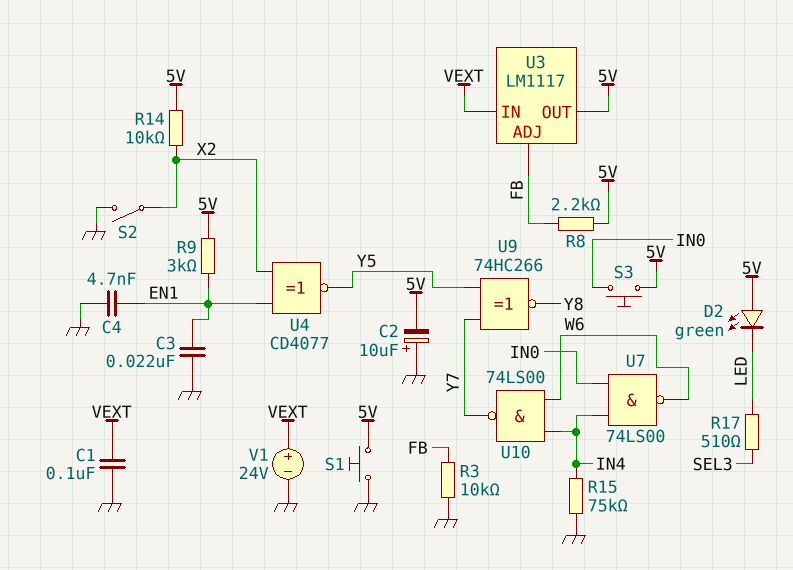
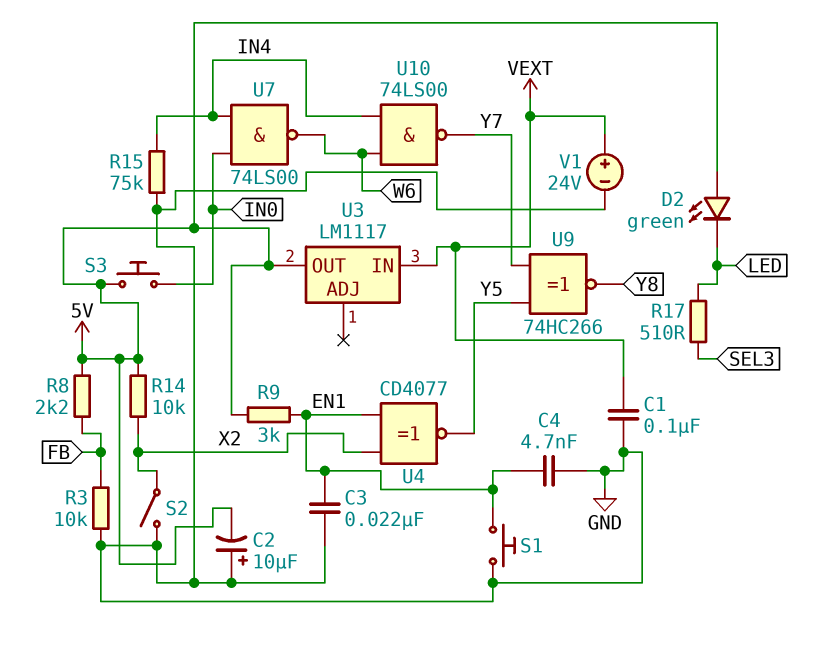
S1: button (5V, GND) -> button (EN1, GND)
U3 pin ADJ: FB -> none

